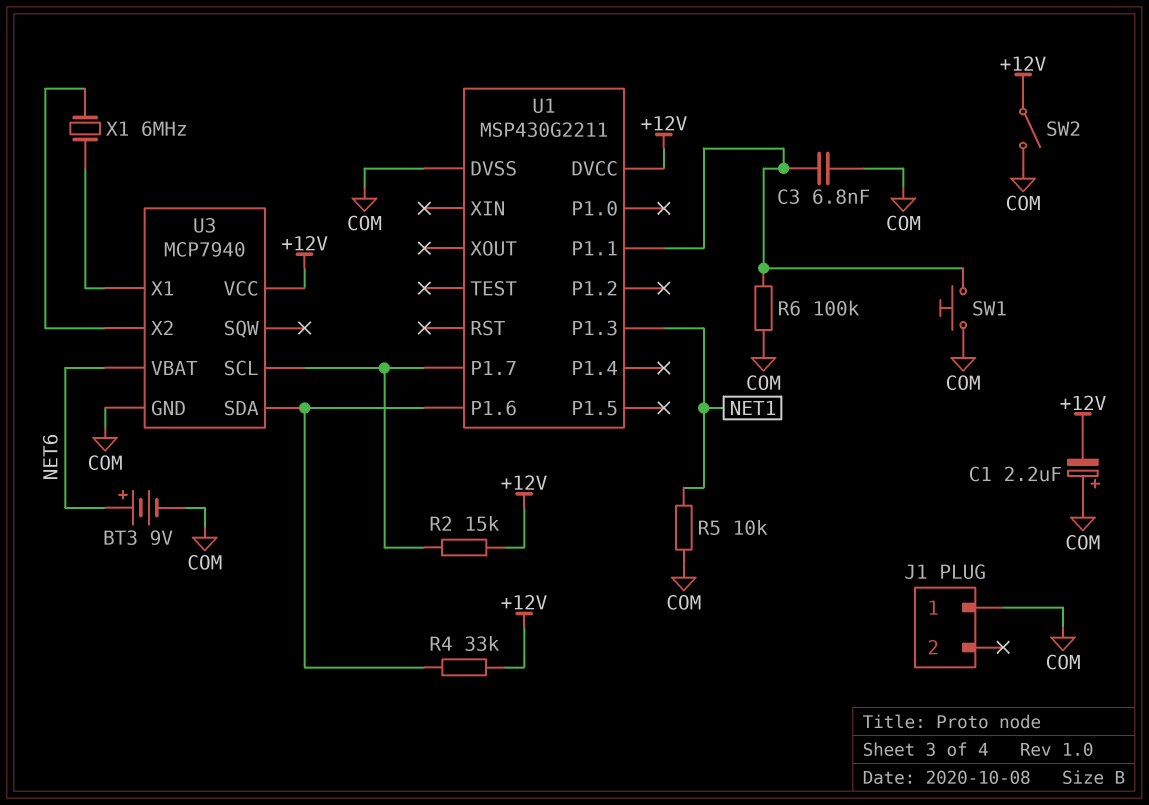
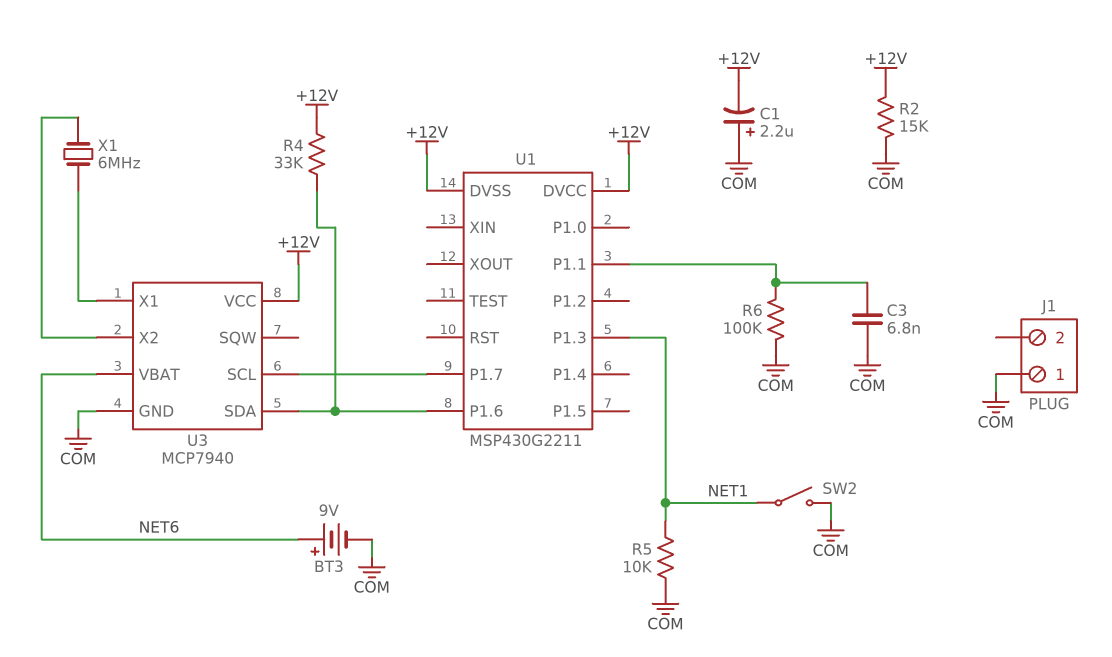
R2: 15k (+12V, U1/P1.7) -> 15k (+12V, COM)
SW1: button (COM, U1/P1.1) -> none
SW2: switch (+12V, COM) -> switch (COM, NET1)
U1 pin DVSS: COM -> +12V

